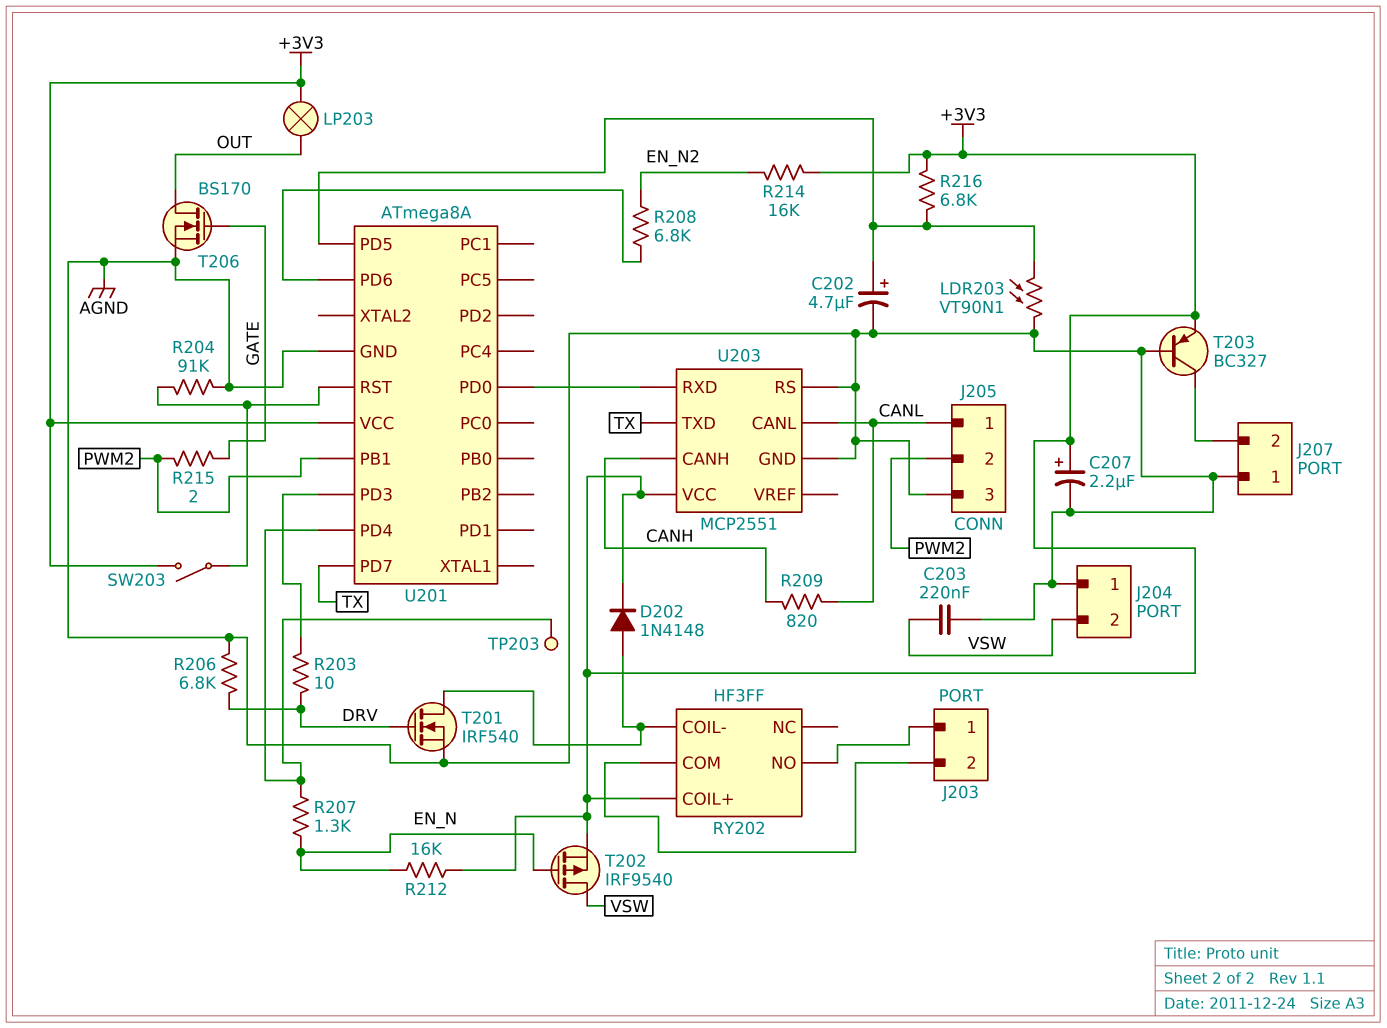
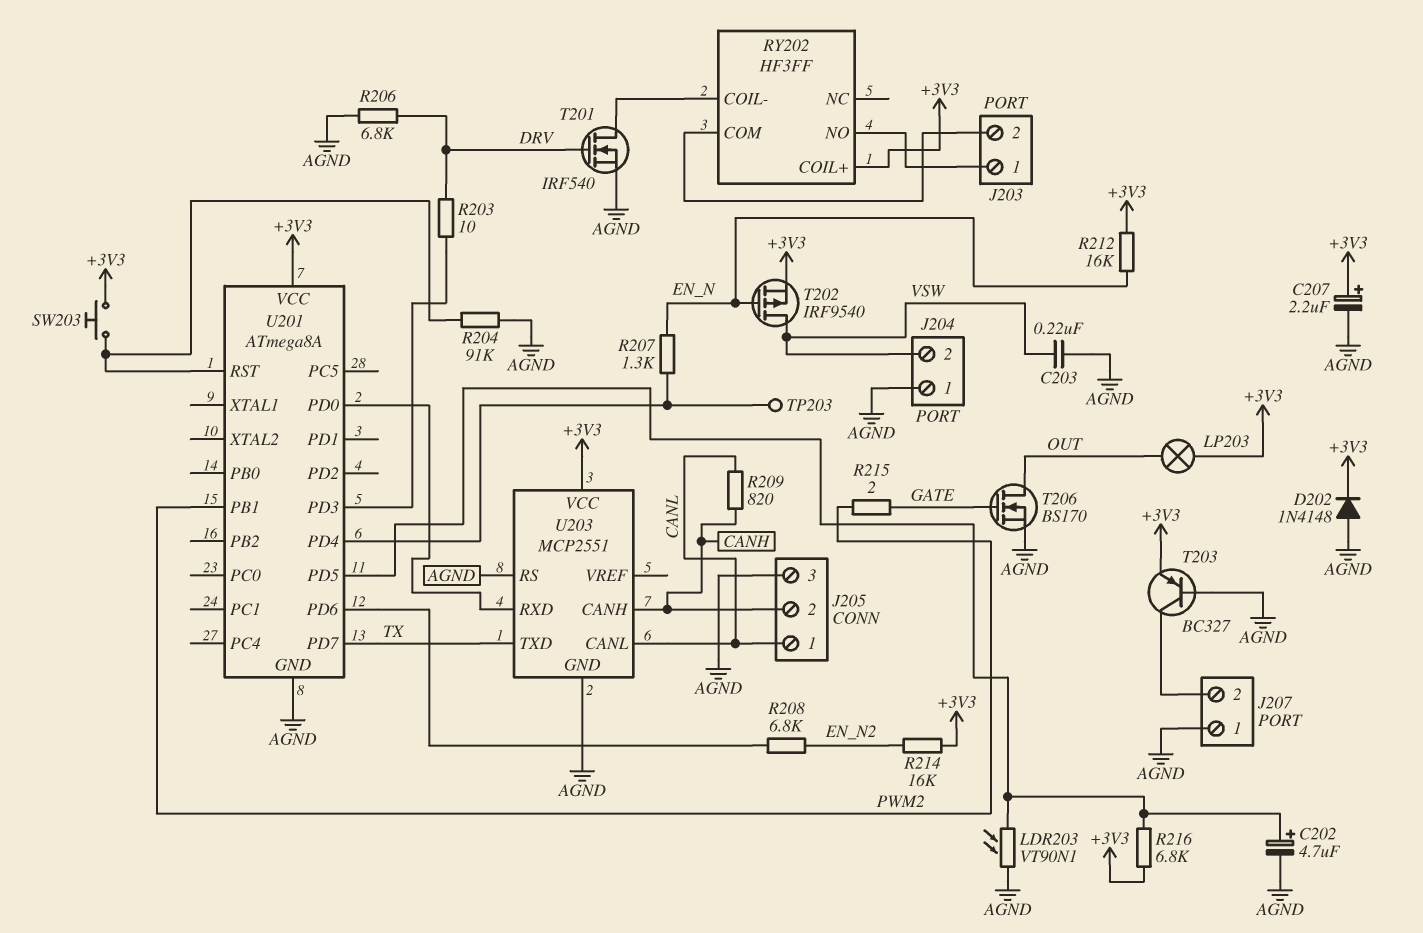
D202: diode 1N4148 (A RY202/COIL-, K +3V3) -> diode 1N4148 (A AGND, K +3V3)
J205 pin 2: PWM2 -> CANH
SW203: switch (+3V3, U201/RST) -> button (+3V3, U201/RST)

